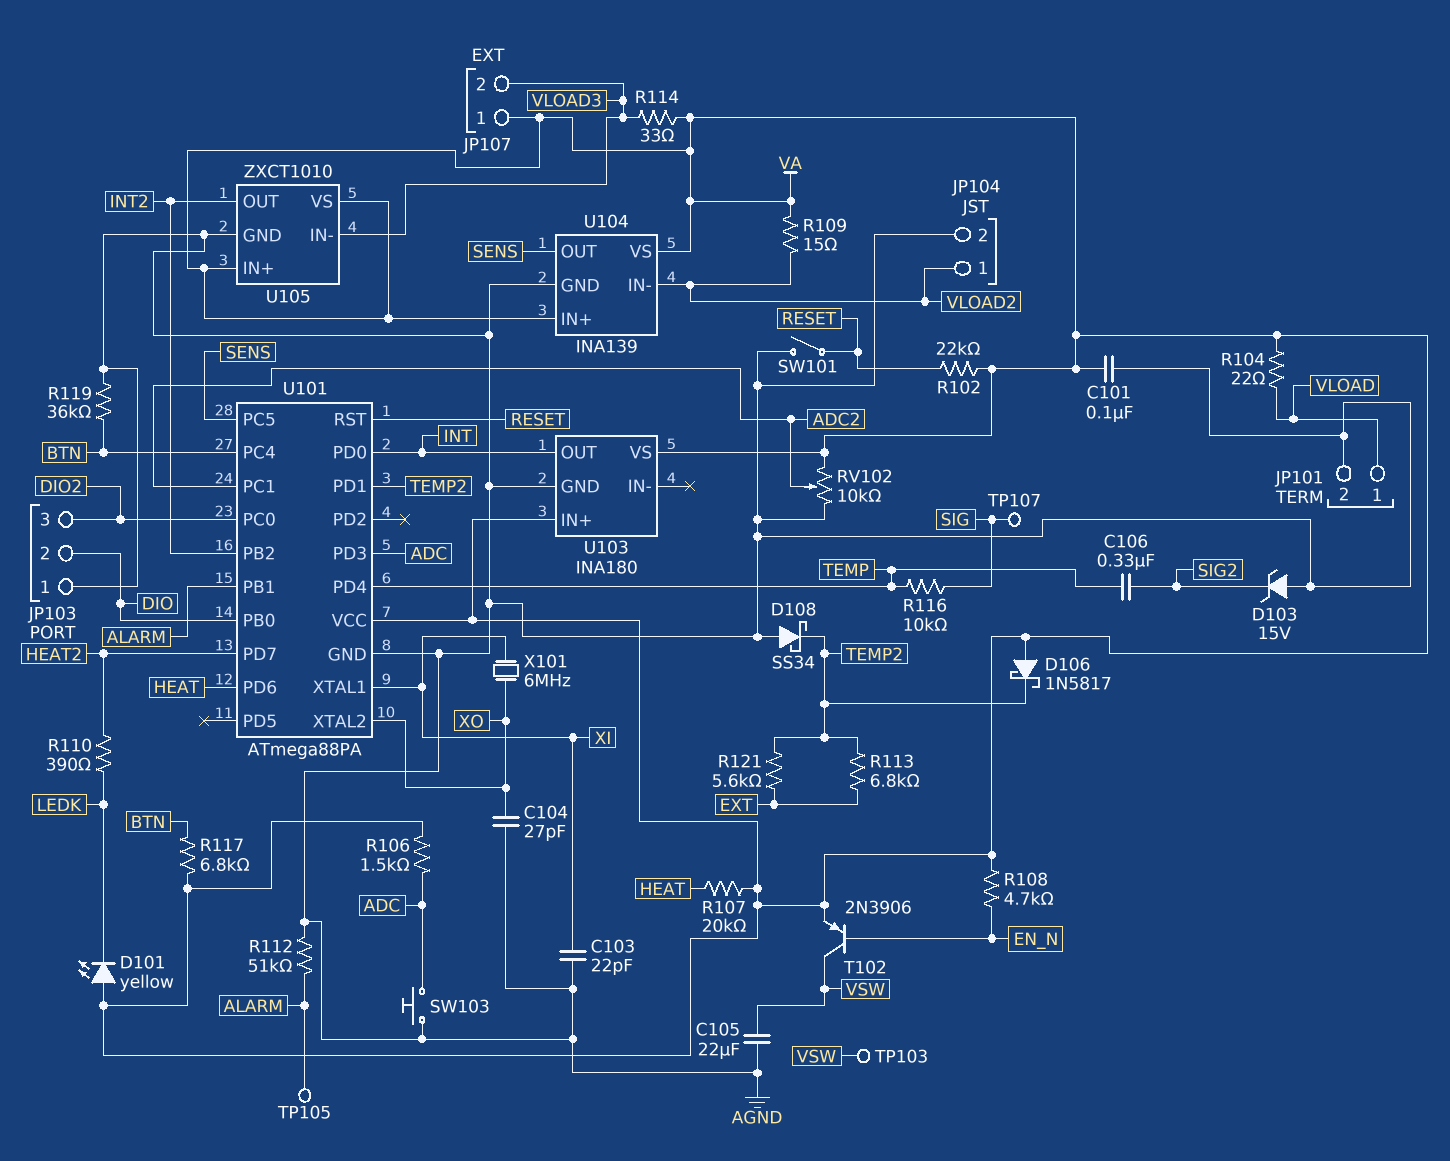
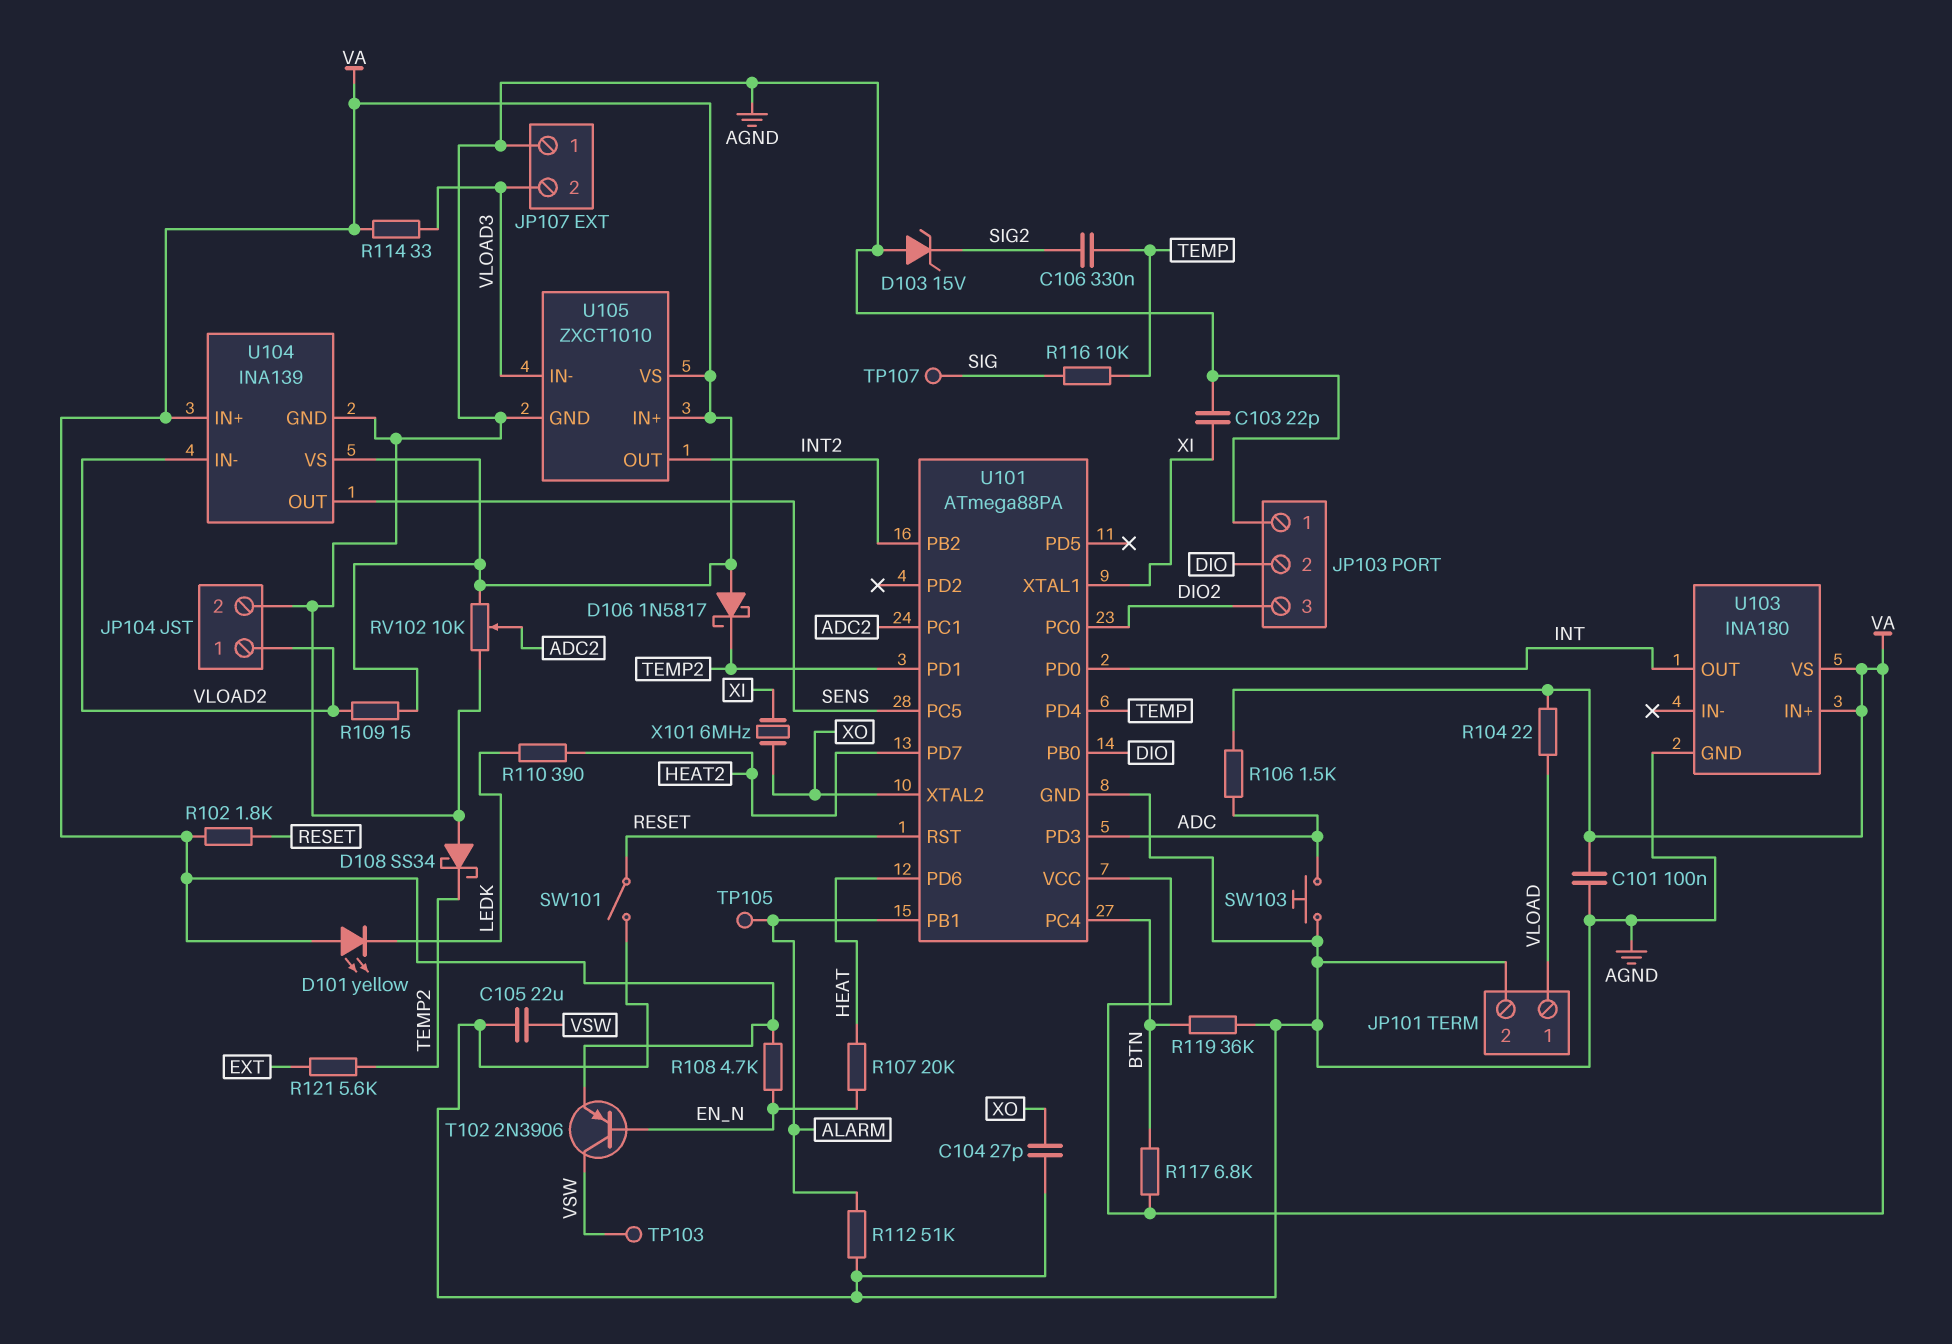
JP107 pin 1: VA -> AGND
R102: 22k (RESET, VA) -> 1.8k (RESET, VA)
R107: 20k (HEAT, VA) -> 20k (EN_N, HEAT)
R113: 6.8k (EXT, TEMP2) -> none

